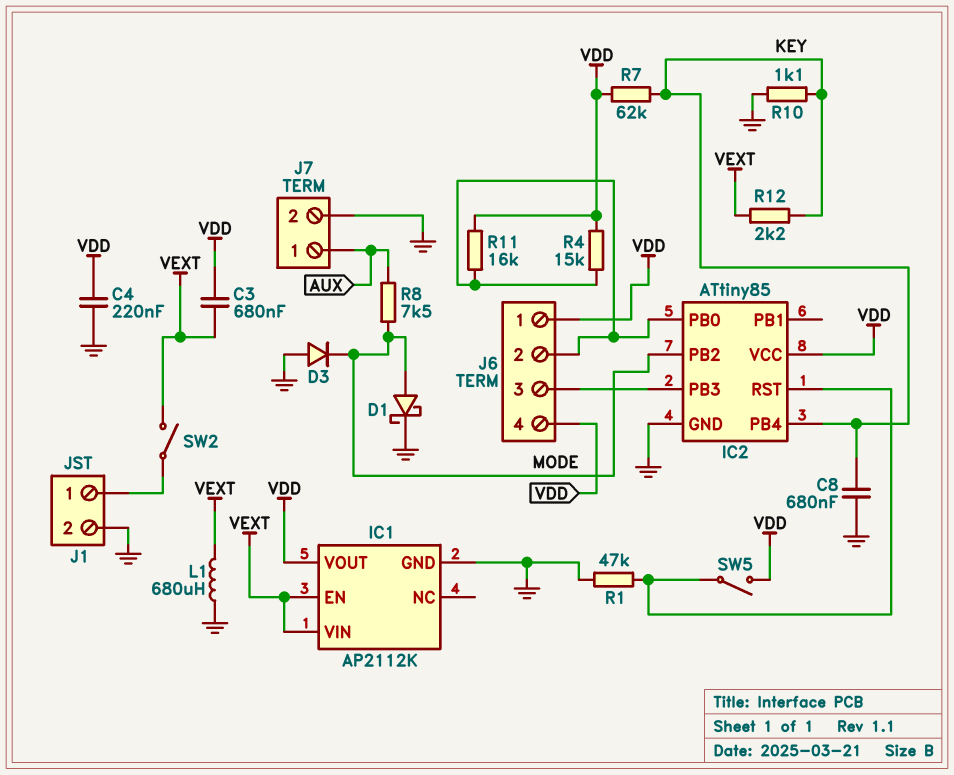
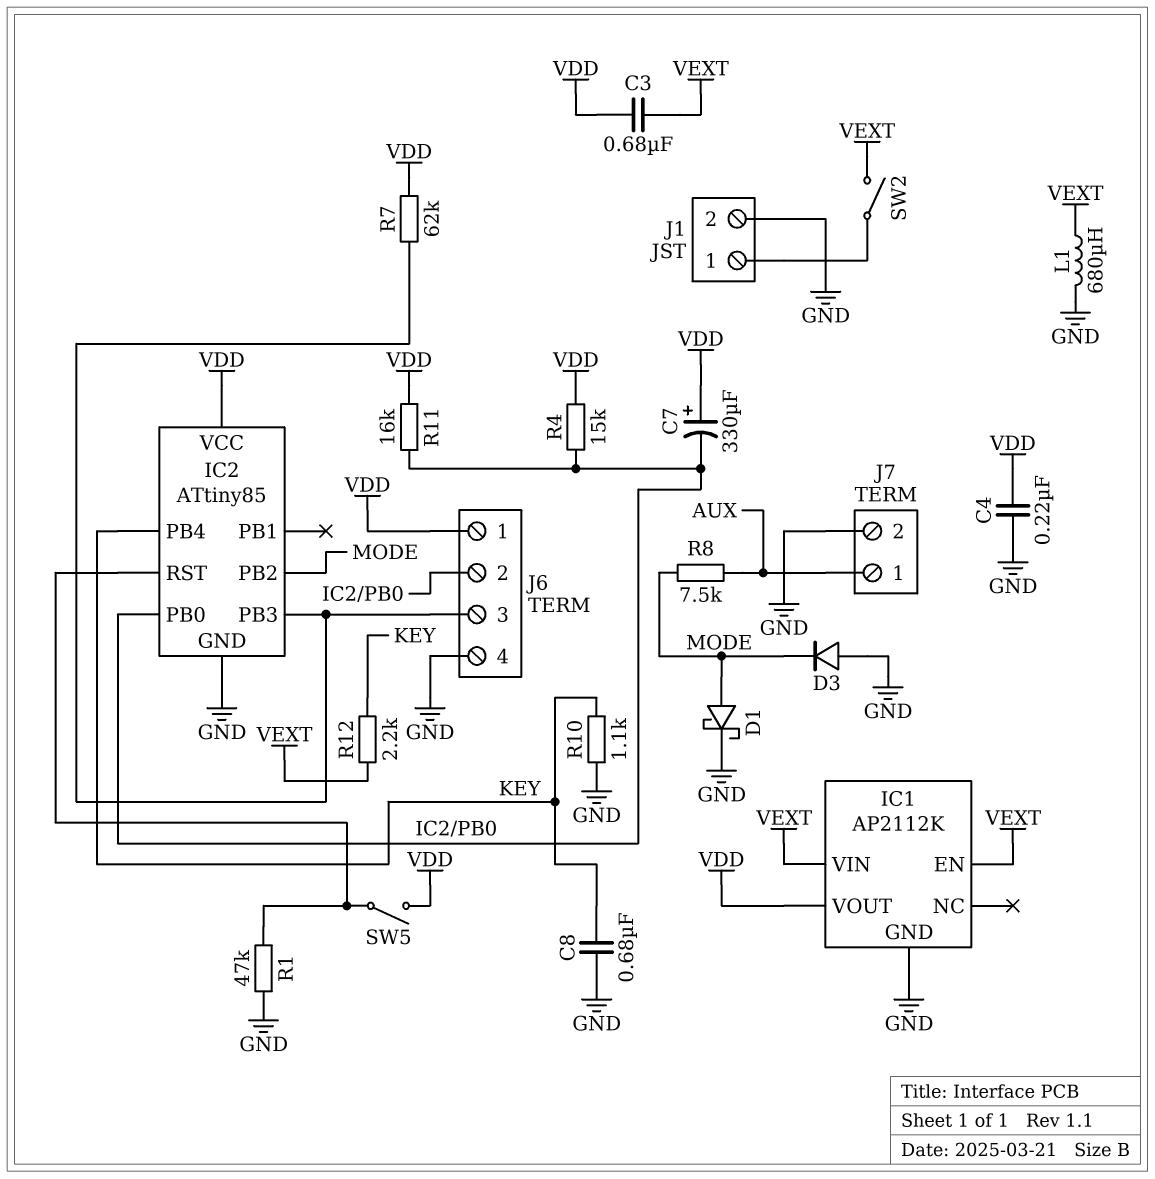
C7: none -> 330uF (plus VDD, minus IC2/PB0)
J6 pin 4: VDD -> GND
R7: 62k (KEY, VDD) -> 62k (IC2/PB3, VDD)

